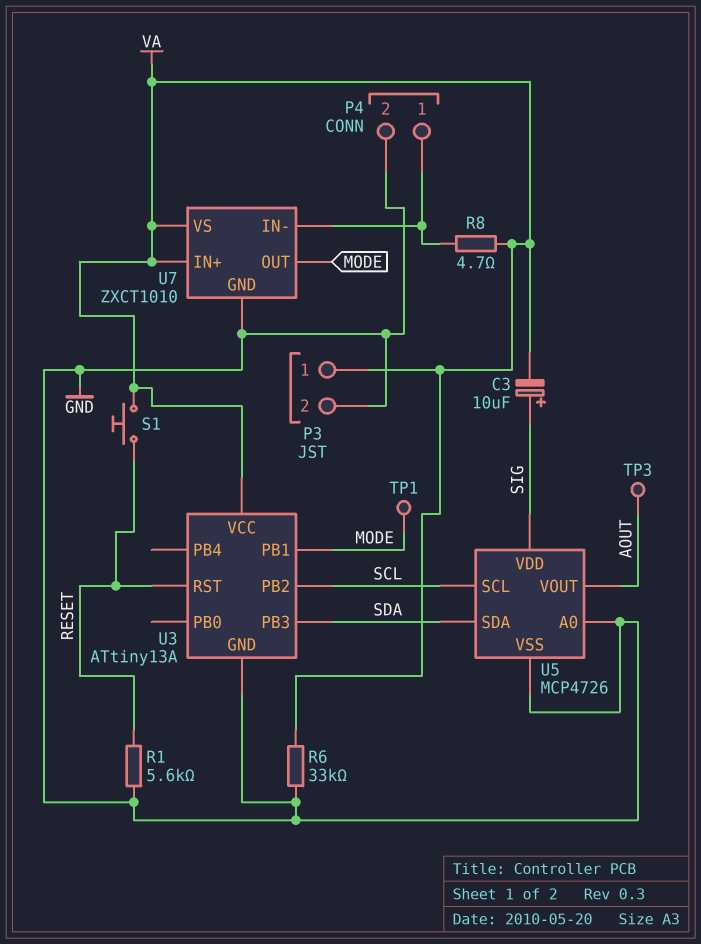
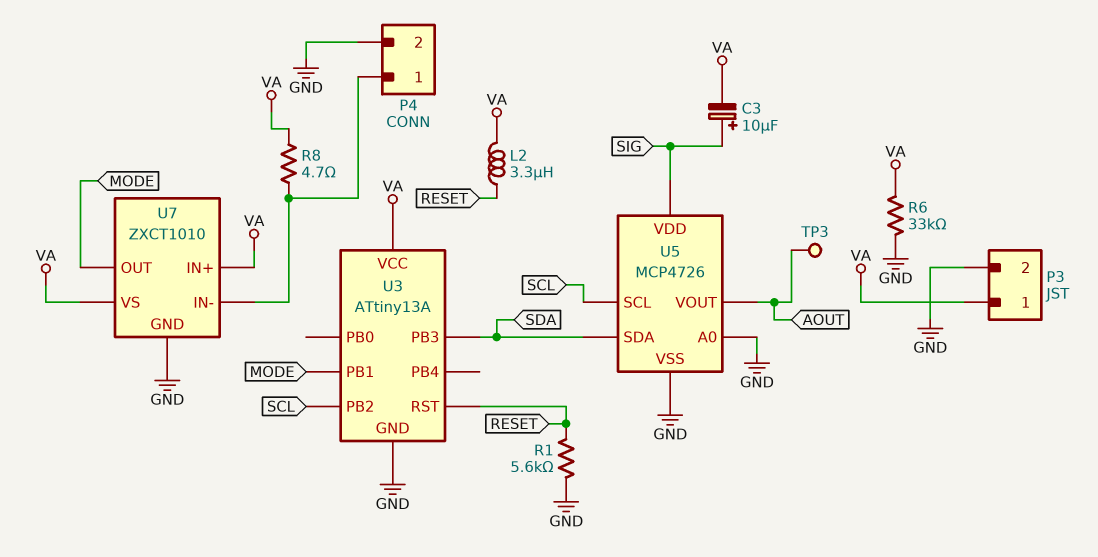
L2: none -> 3.3uH (RESET, VA)
S1: button (RESET, VA) -> none
TP1: test point (MODE) -> none

